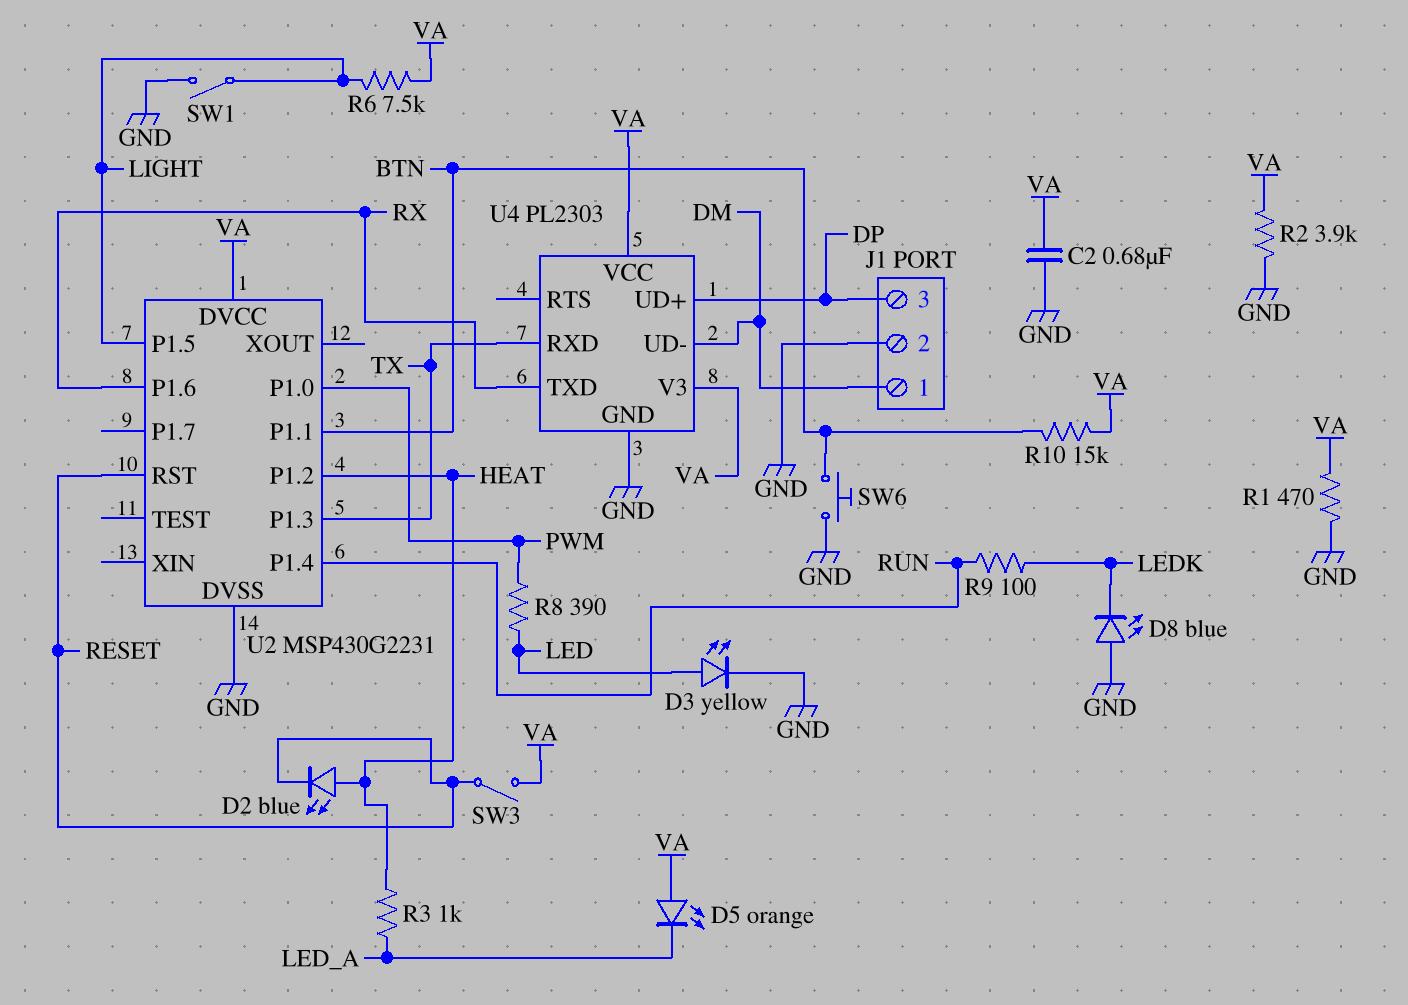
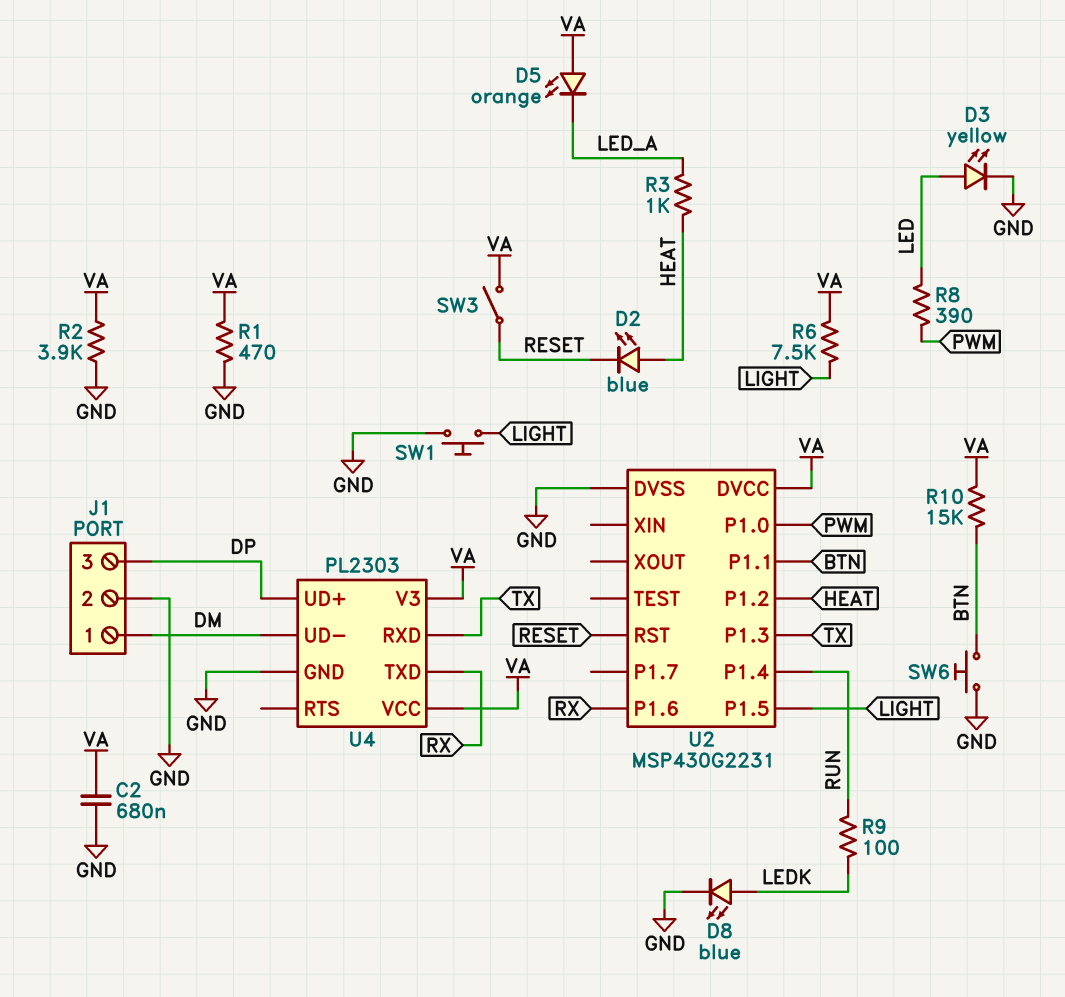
D8: LED blue (A GND, K LEDK) -> LED blue (A LEDK, K GND)
SW1: switch (GND, LIGHT) -> button (GND, LIGHT)

